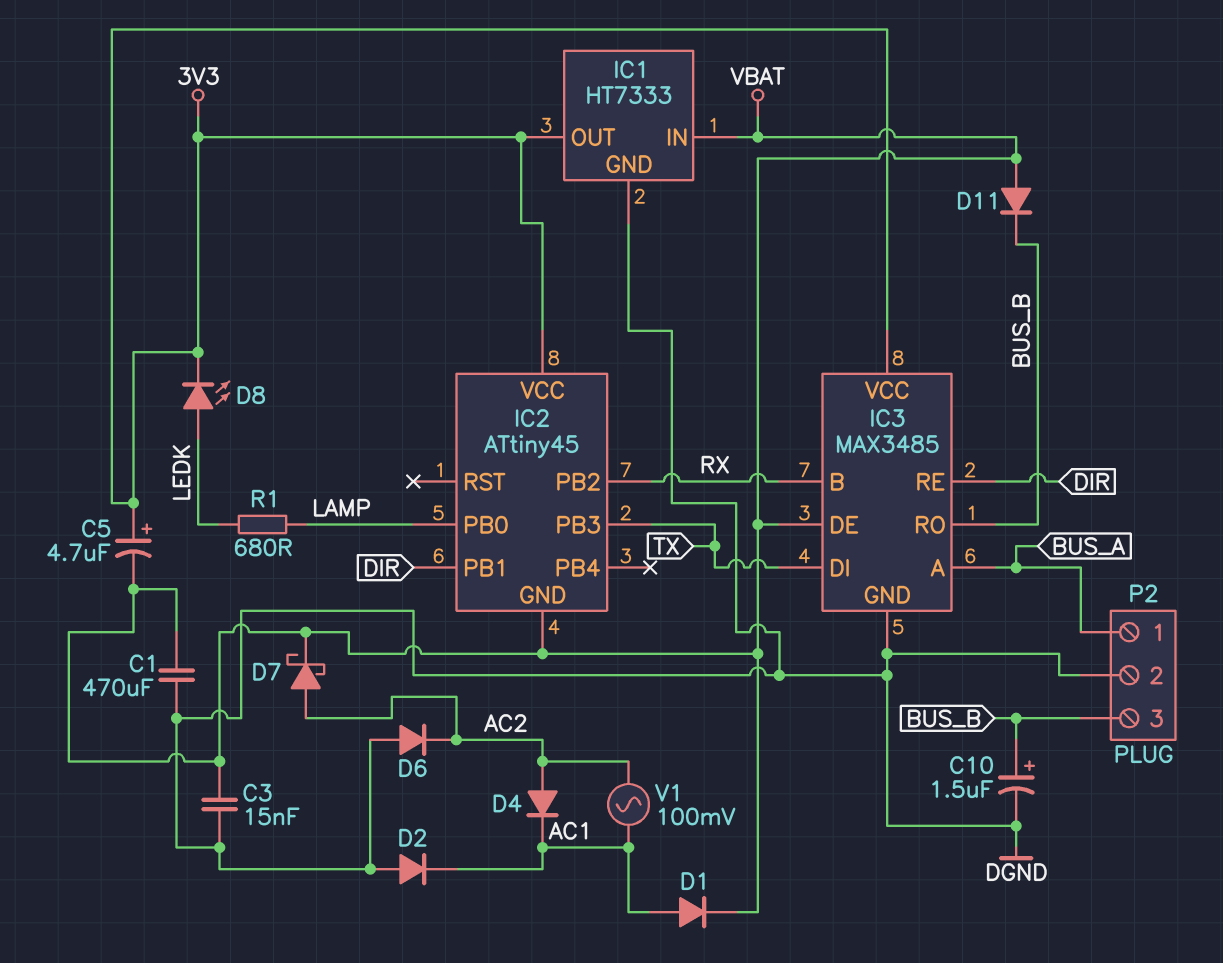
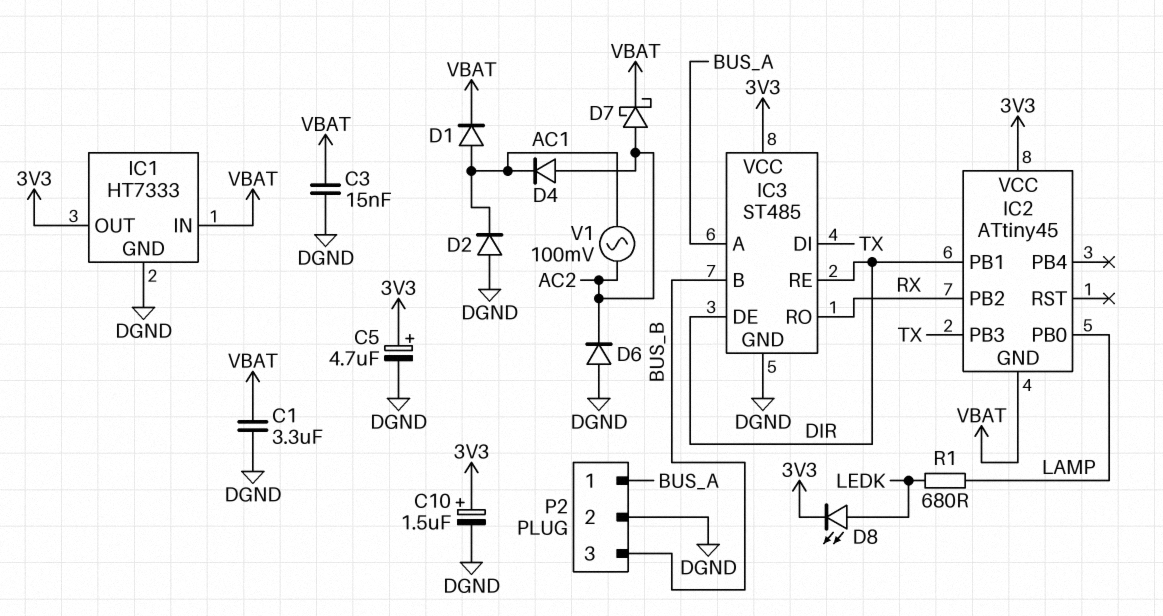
C1: 470uF (DGND, VBAT) -> 3.3uF (DGND, VBAT)
C5: 4.7uF (plus 3V3, minus VBAT) -> 4.7uF (plus 3V3, minus DGND)
C10: 1.5uF (plus BUS_B, minus DGND) -> 1.5uF (plus 3V3, minus DGND)
D11: diode (A VBAT, K BUS_B) -> none
IC3: MAX3485 -> ST485
IC3 pin B: RX -> BUS_B
IC3 pin DE: VBAT -> DIR
IC3 pin RO: BUS_B -> RX

